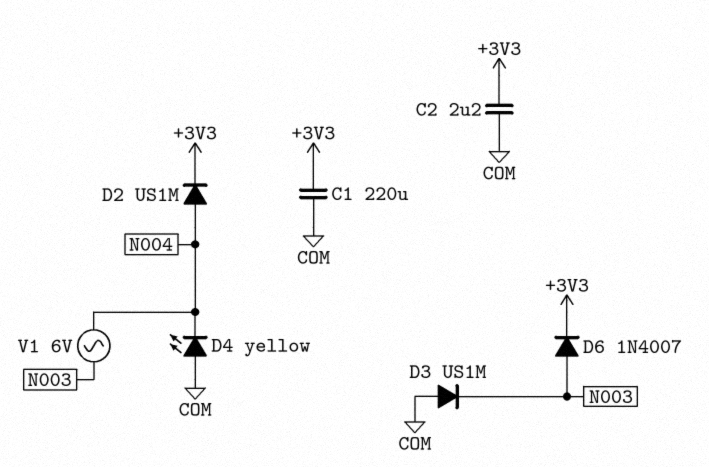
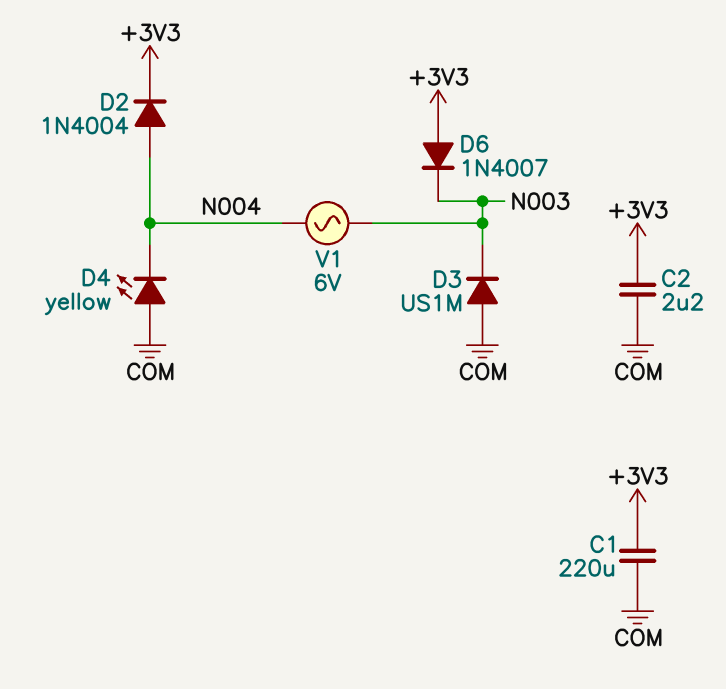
D2: diode US1M (A N004, K +3V3) -> diode 1N4004 (A N004, K +3V3)
D6: diode 1N4007 (A N003, K +3V3) -> diode 1N4007 (A +3V3, K N003)

